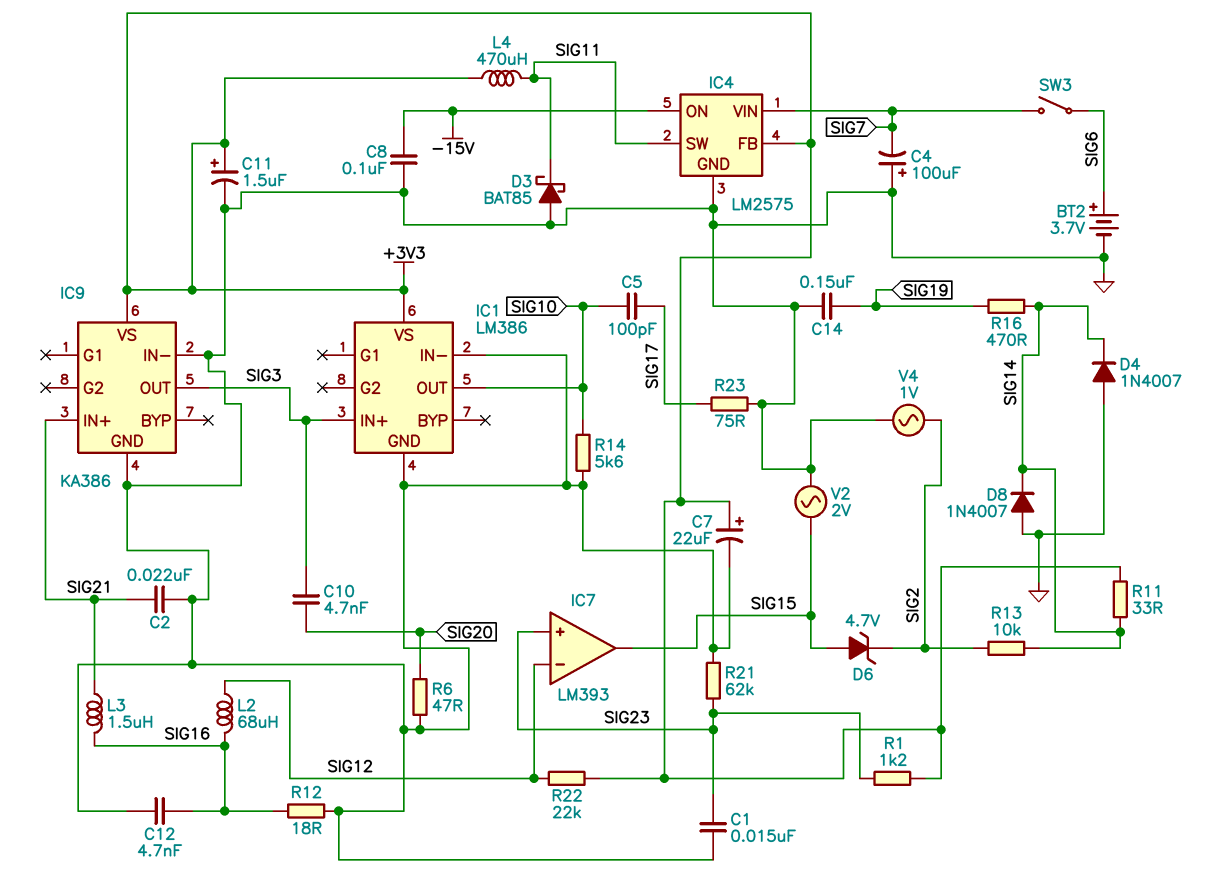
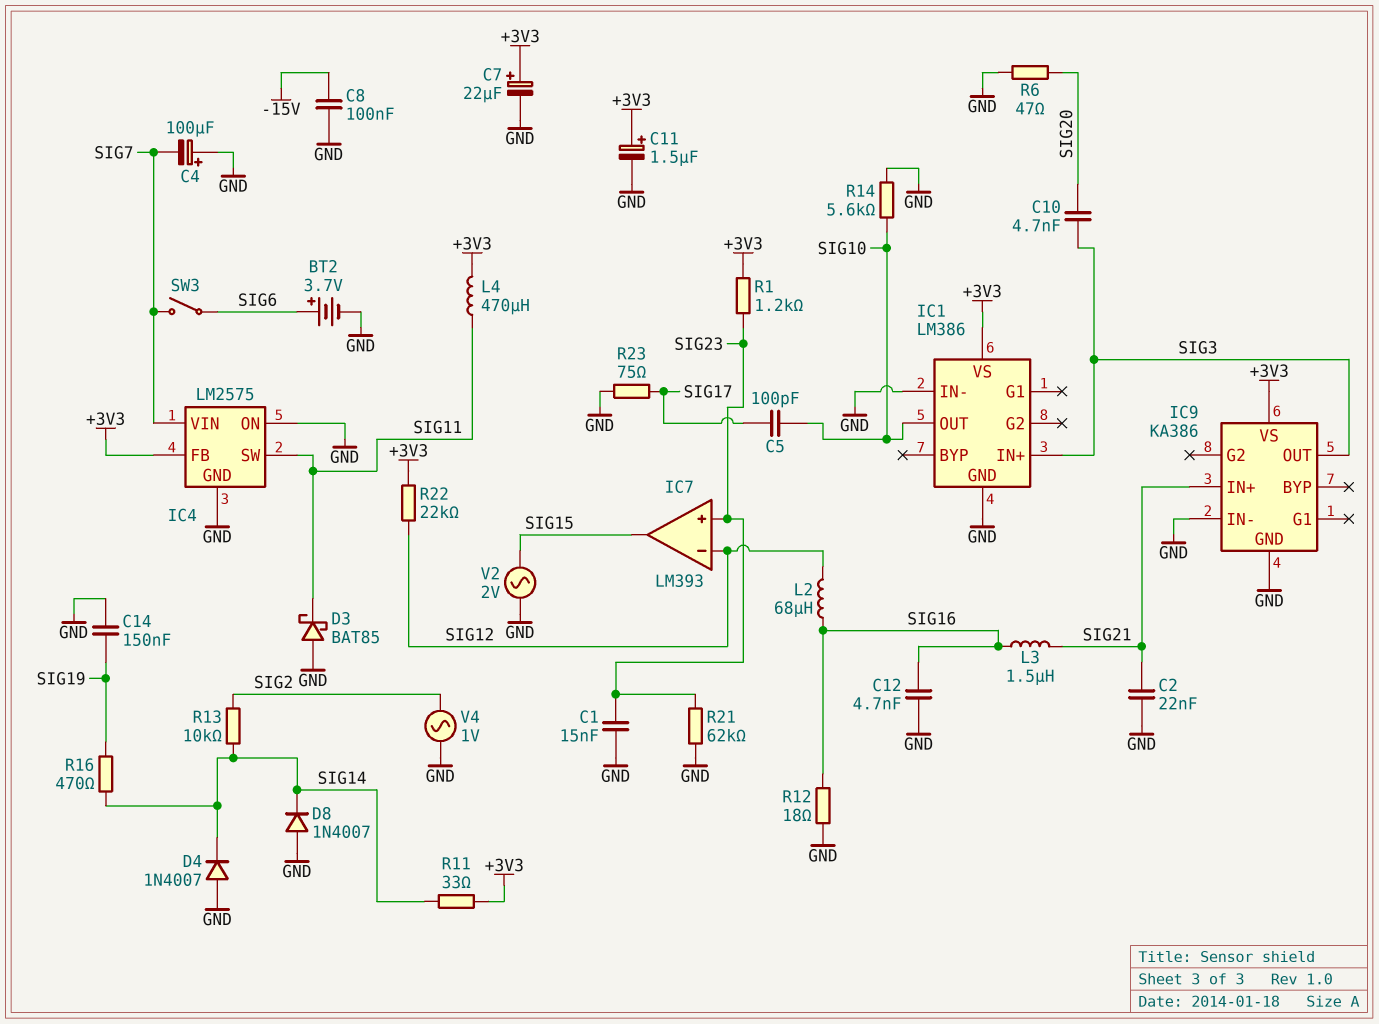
D6: zener 4.7V (A SIG15, K SIG2) -> none
IC4 pin ON: -15V -> GND

